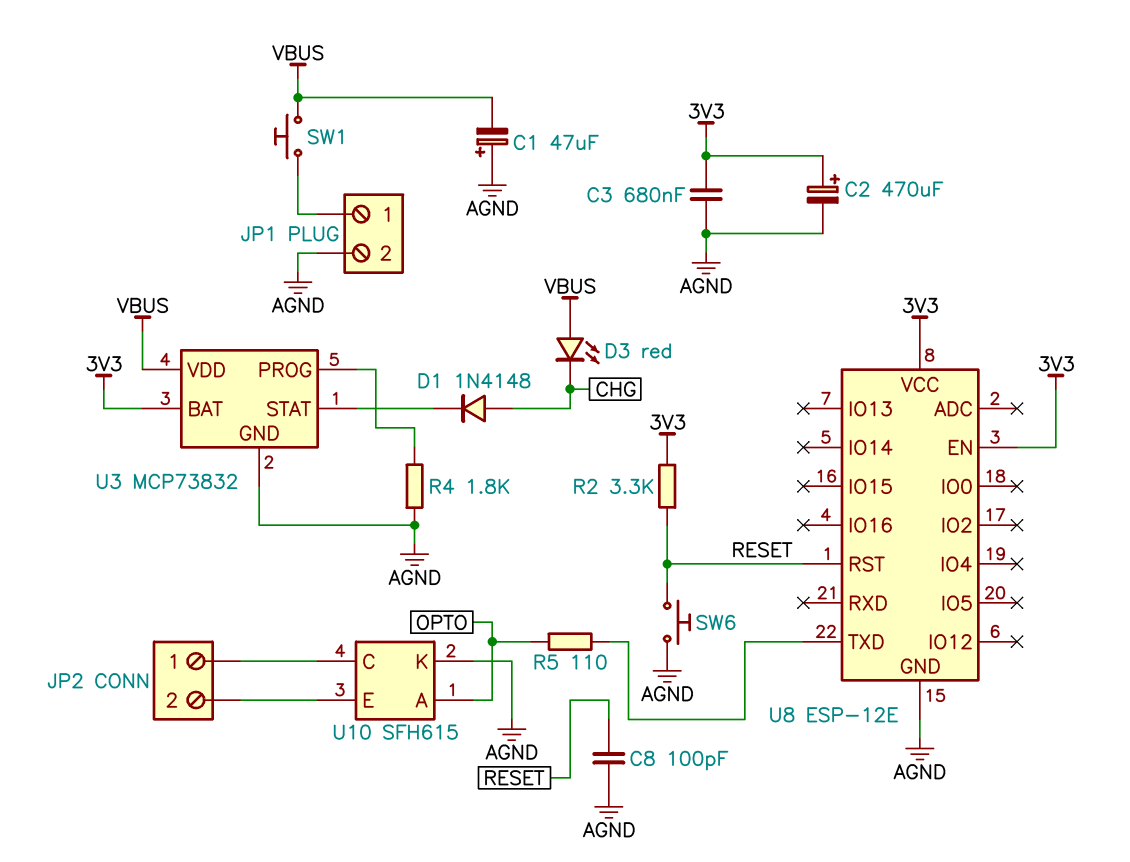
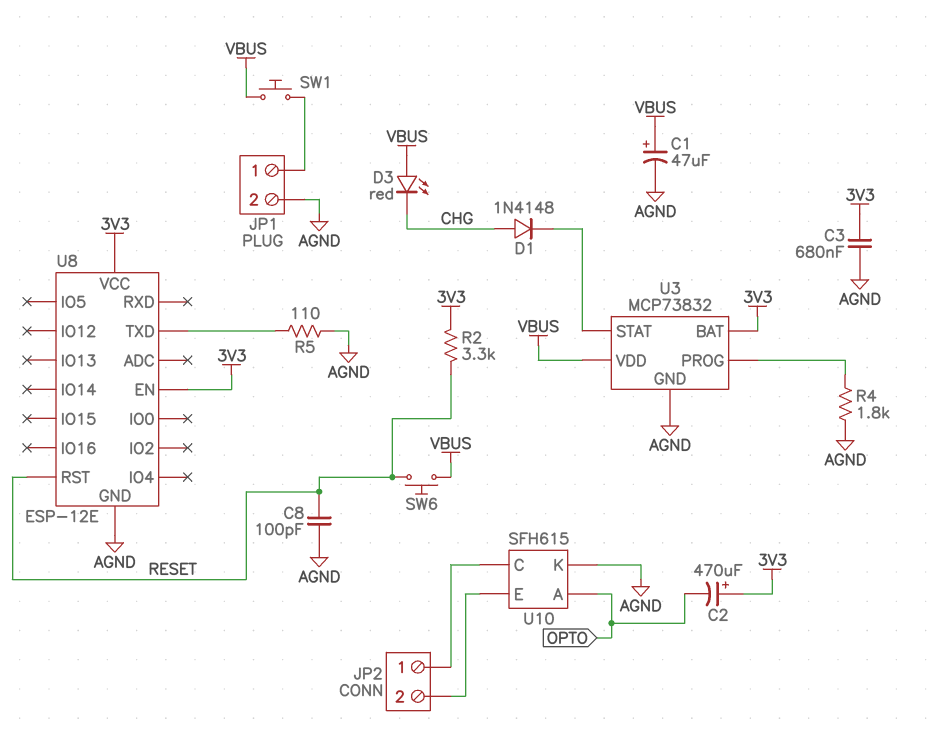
C1: 47uF (plus AGND, minus VBUS) -> 47uF (plus VBUS, minus AGND)
C2: 470uF (plus 3V3, minus AGND) -> 470uF (plus 3V3, minus OPTO)
R5: 110 (OPTO, U8/TXD) -> 110 (AGND, U8/TXD)
SW6: button (AGND, RESET) -> button (RESET, VBUS)

